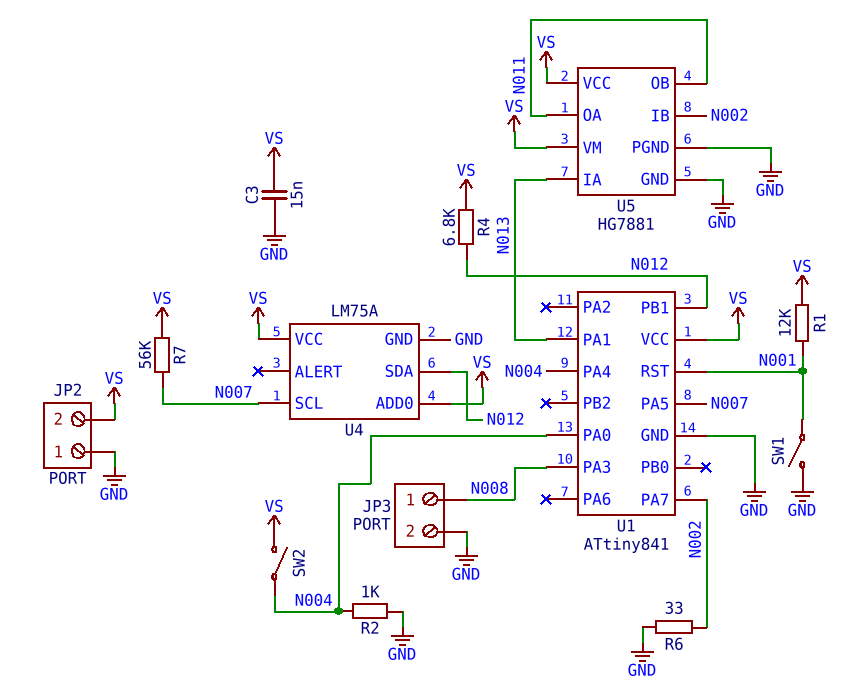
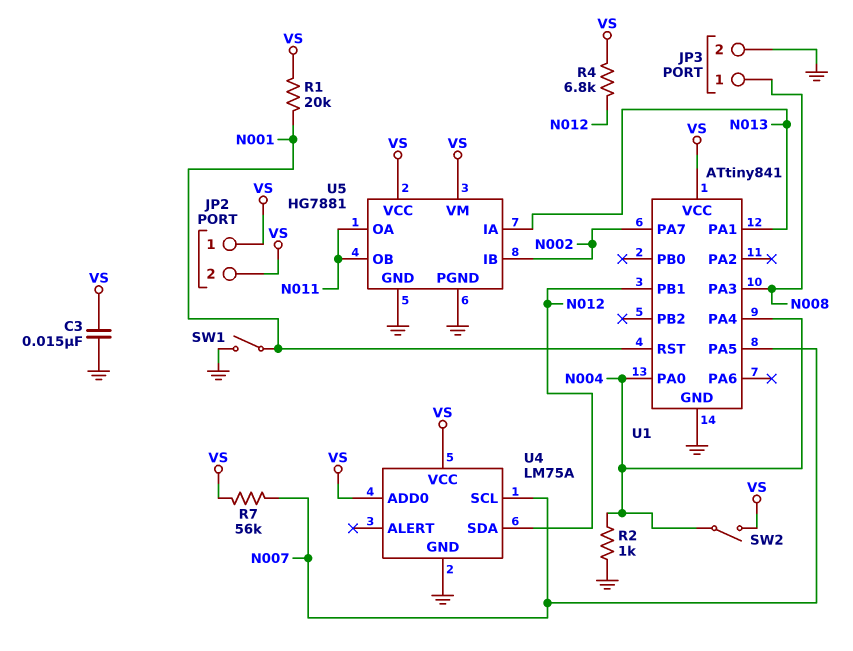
JP2 pin 1: GND -> VS
R1: 12k (N001, VS) -> 20k (N001, VS)
R6: 33 (GND, N002) -> none

